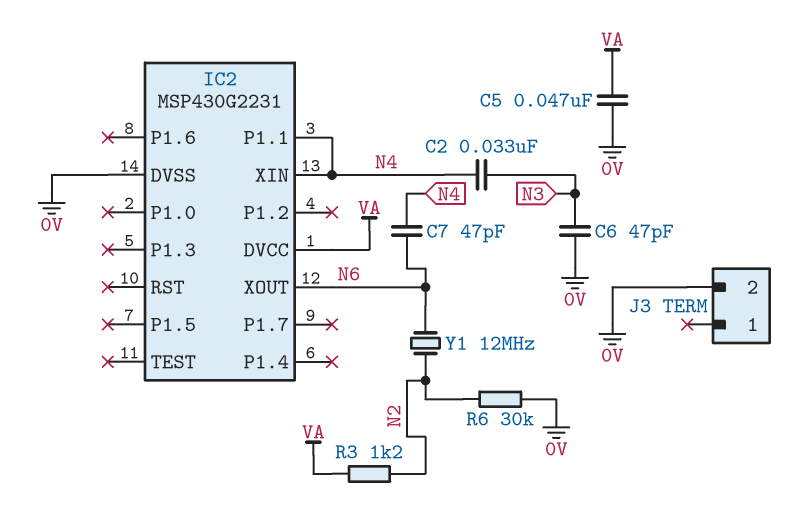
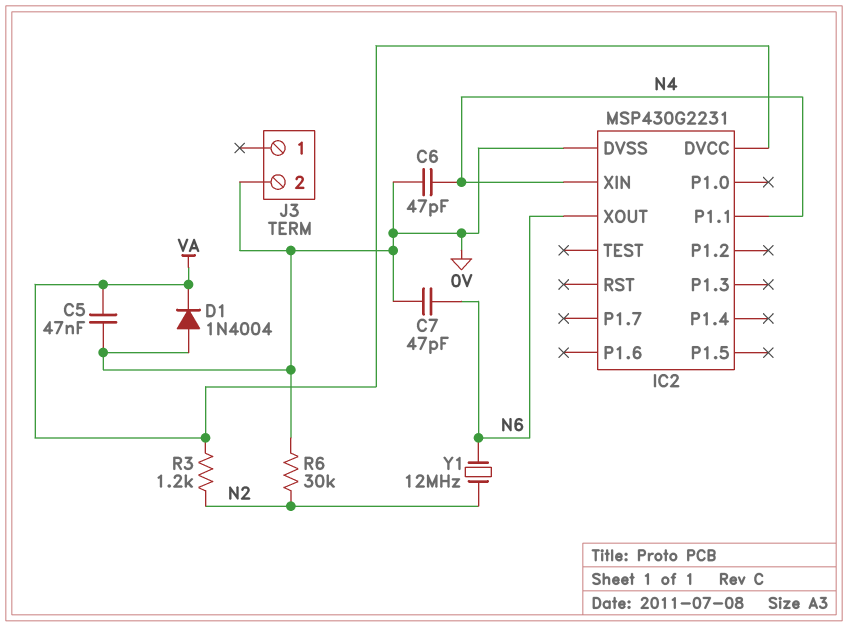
C2: 33nF (N3, N4) -> none
C6: 47pF (0V, N3) -> 47pF (0V, N4)
C7: 47pF (N4, N6) -> 47pF (0V, N6)
D1: none -> diode 1N4004 (A 0V, K VA)

